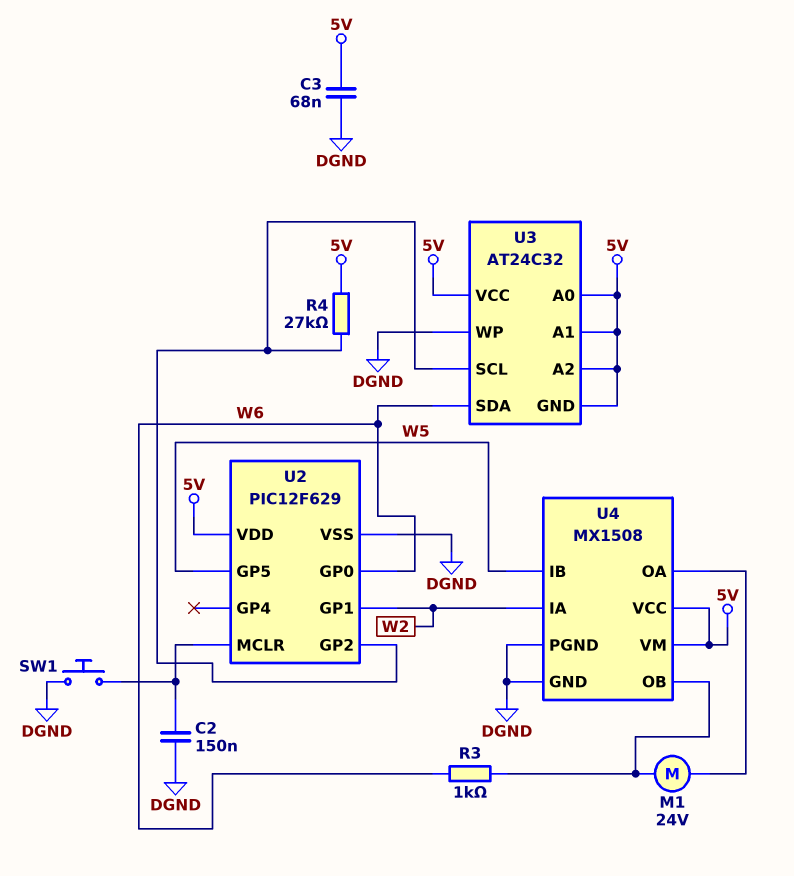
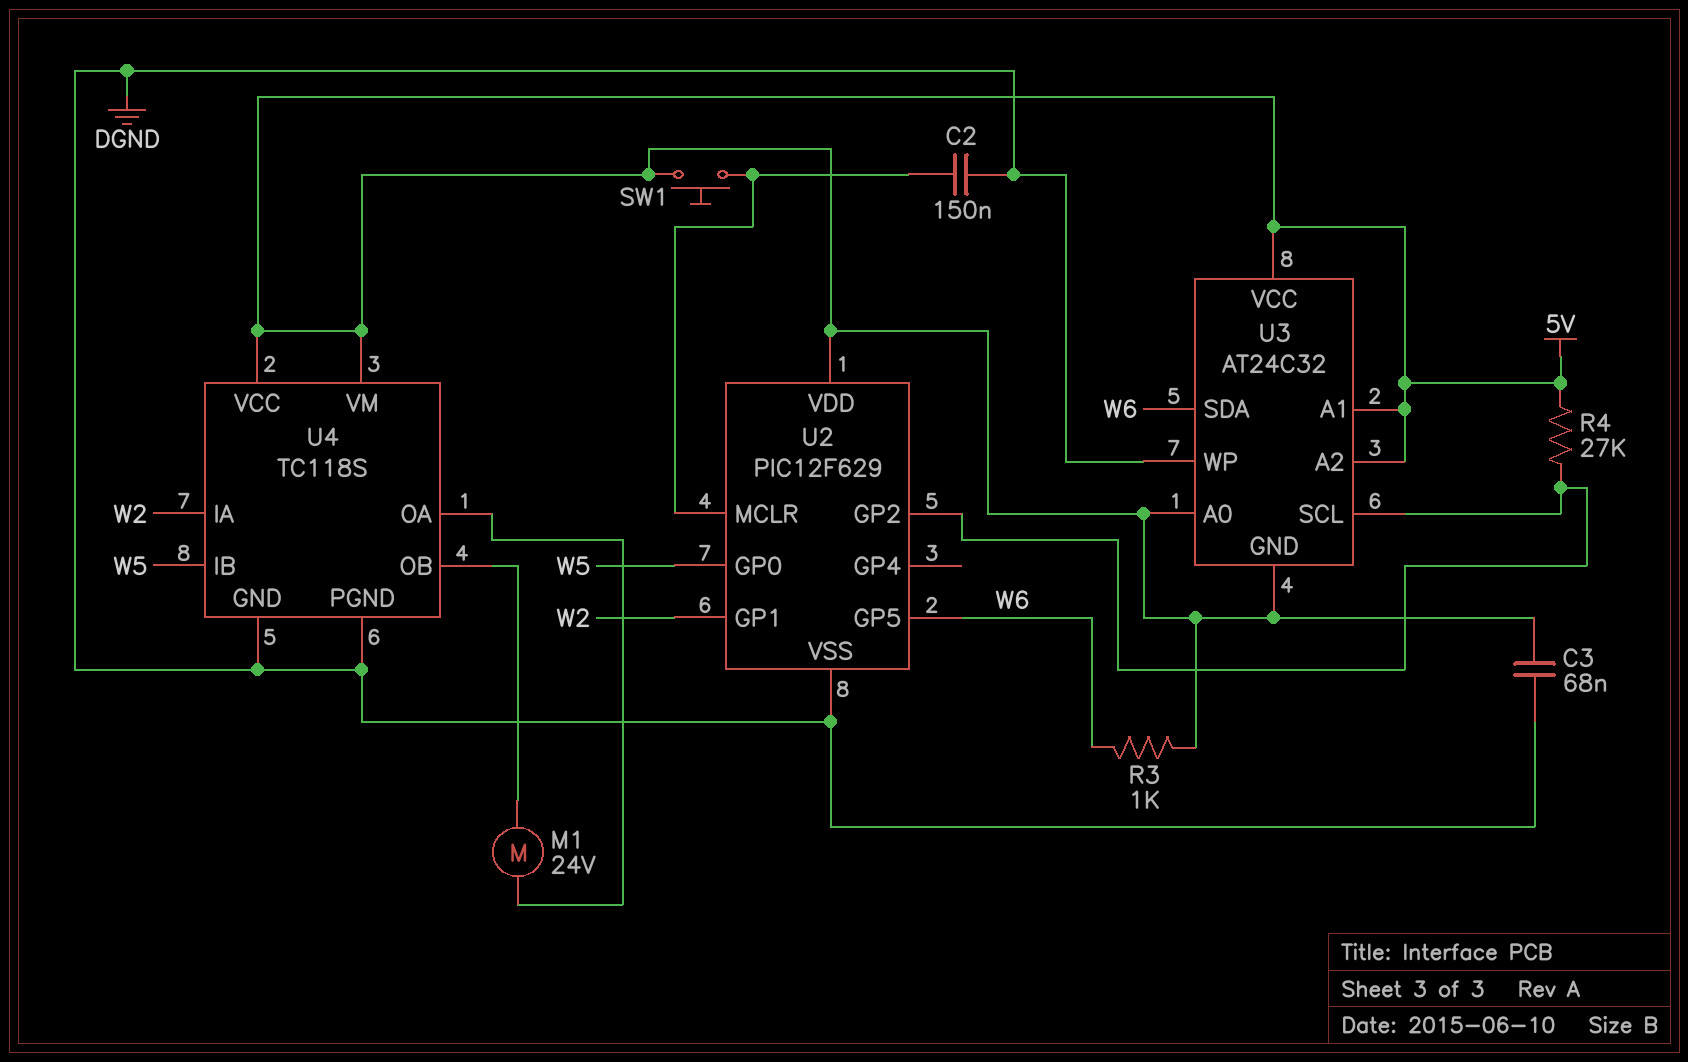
R3: 1k (U4/OB, W6) -> 1k (5V, W6)
SW1: button (DGND, U2/MCLR) -> button (5V, U2/MCLR)
U2 pin GP0: W6 -> W5
U2 pin GP5: W5 -> W6
U4: MX1508 -> TC118S

